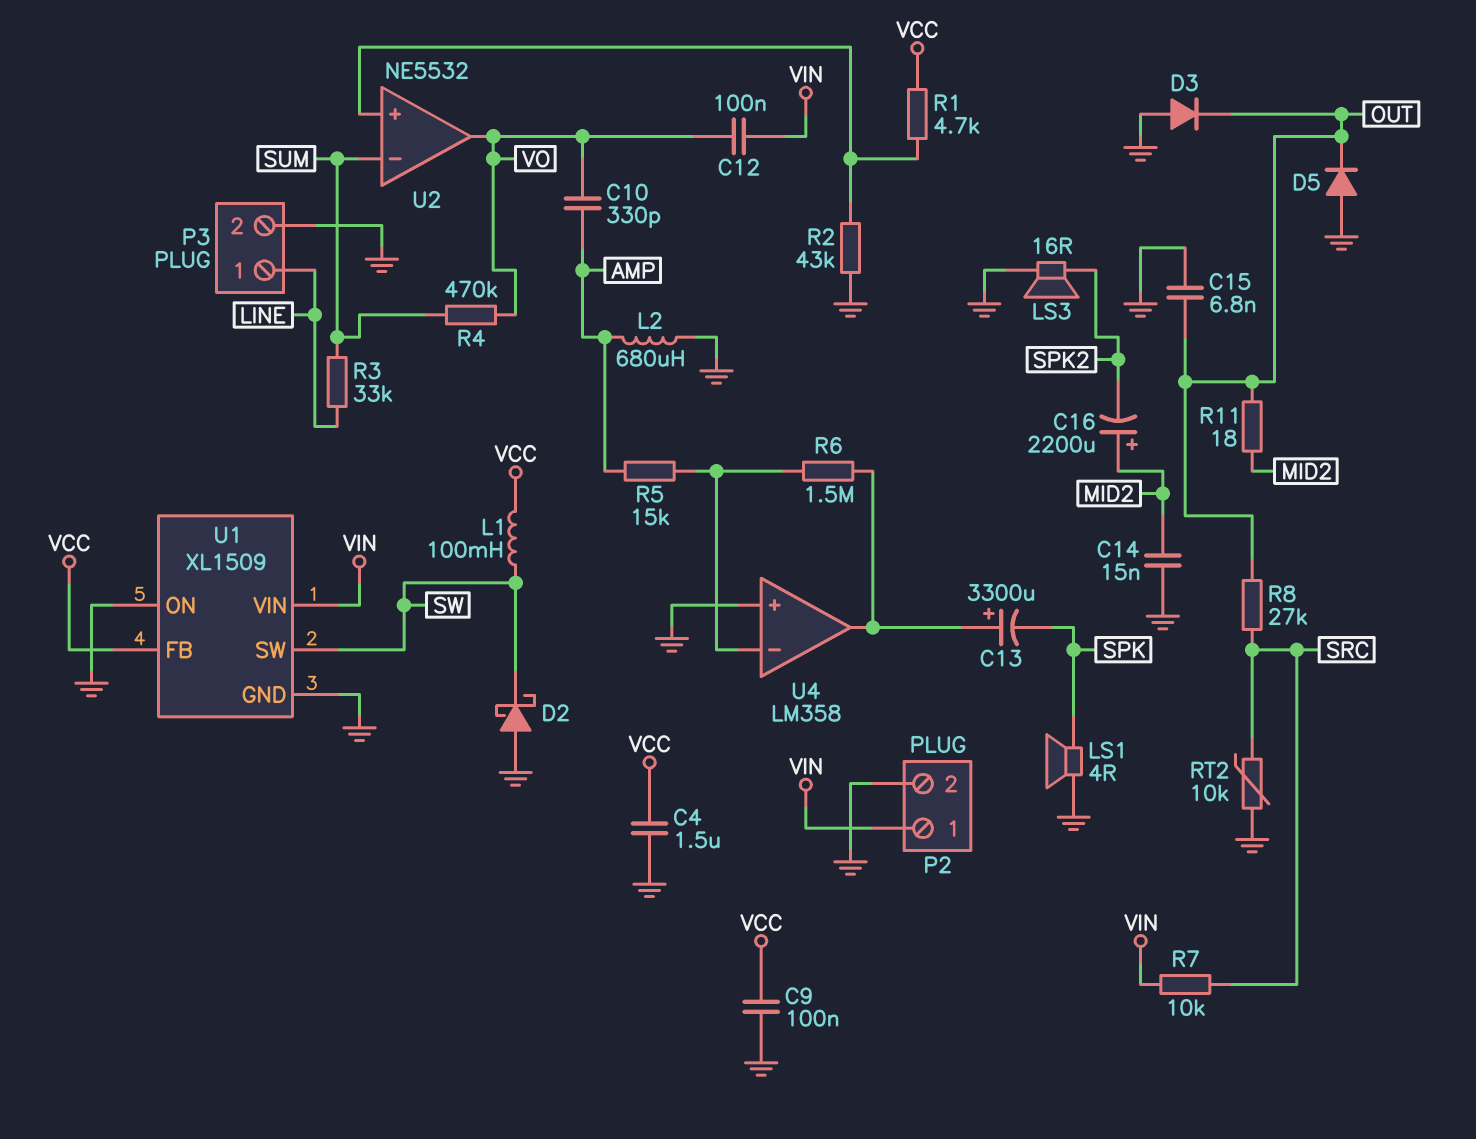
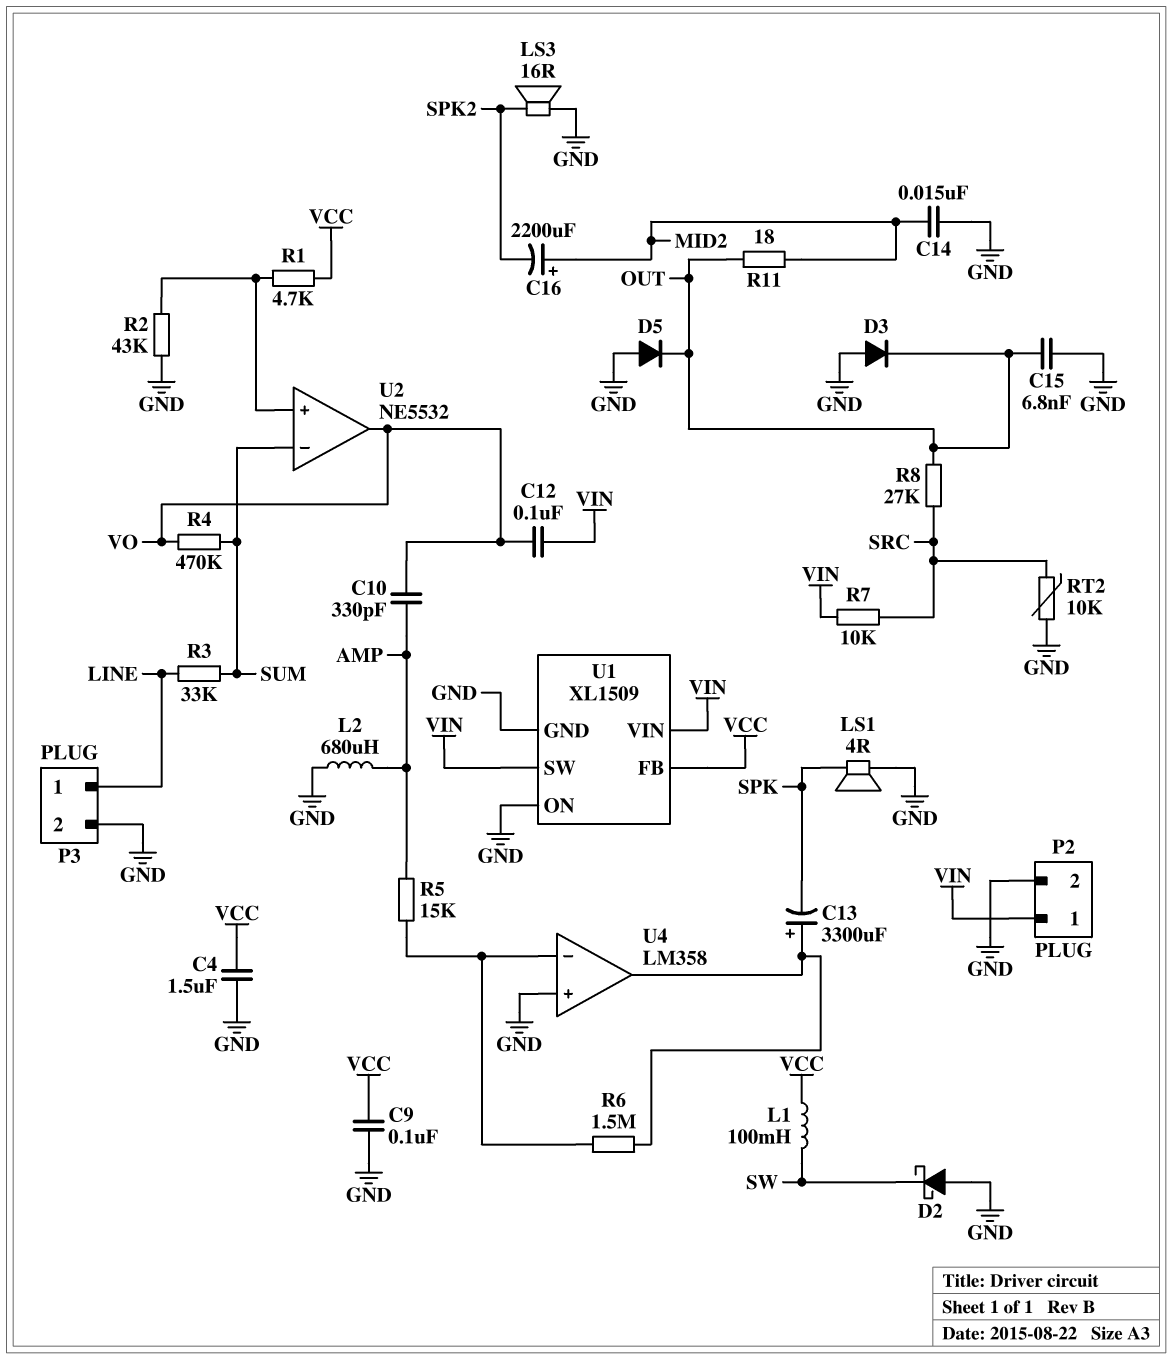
U1 pin SW: SW -> VIN

